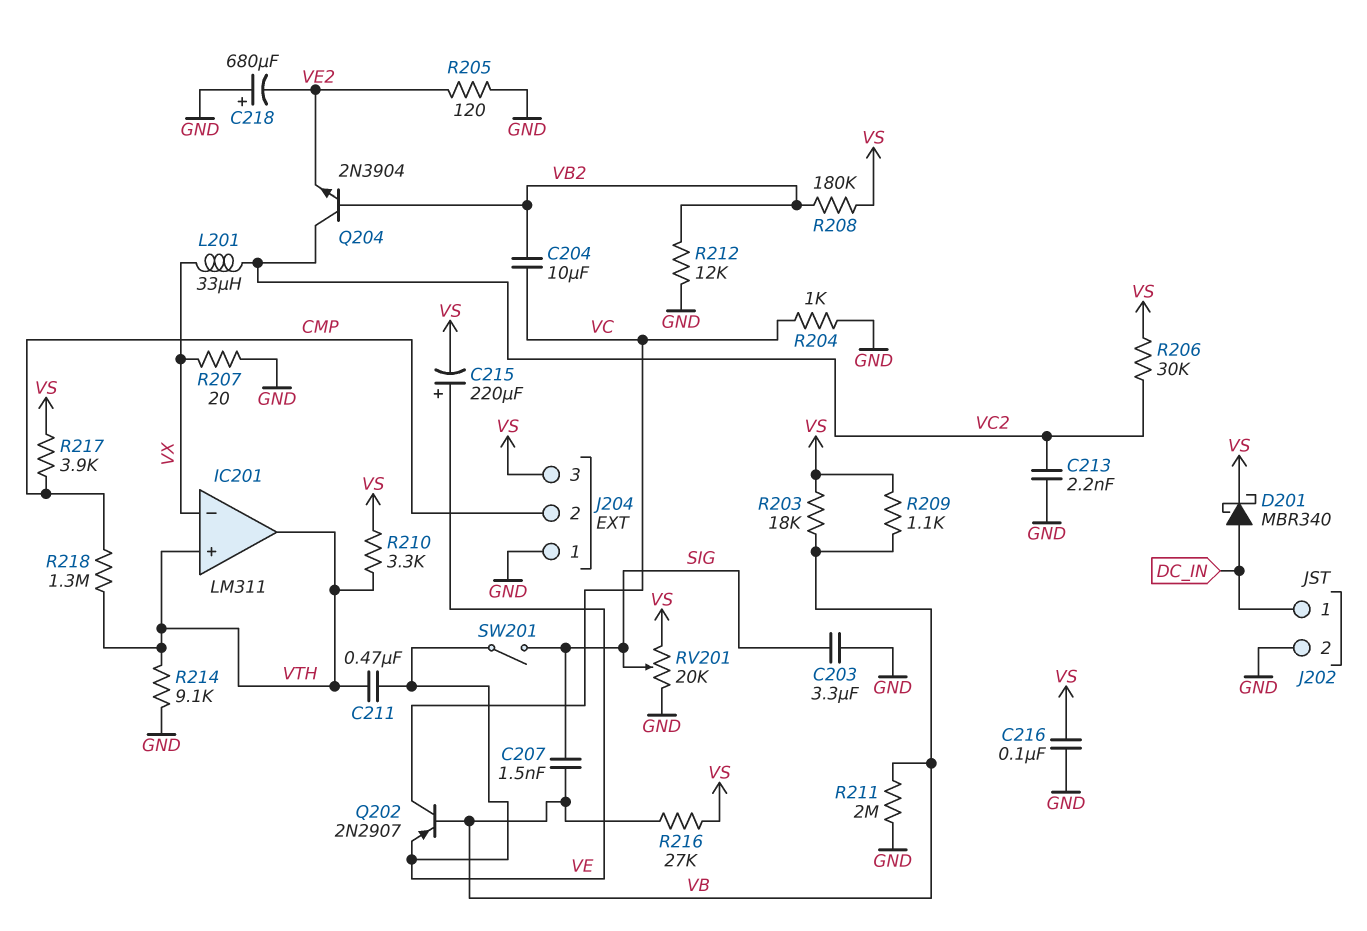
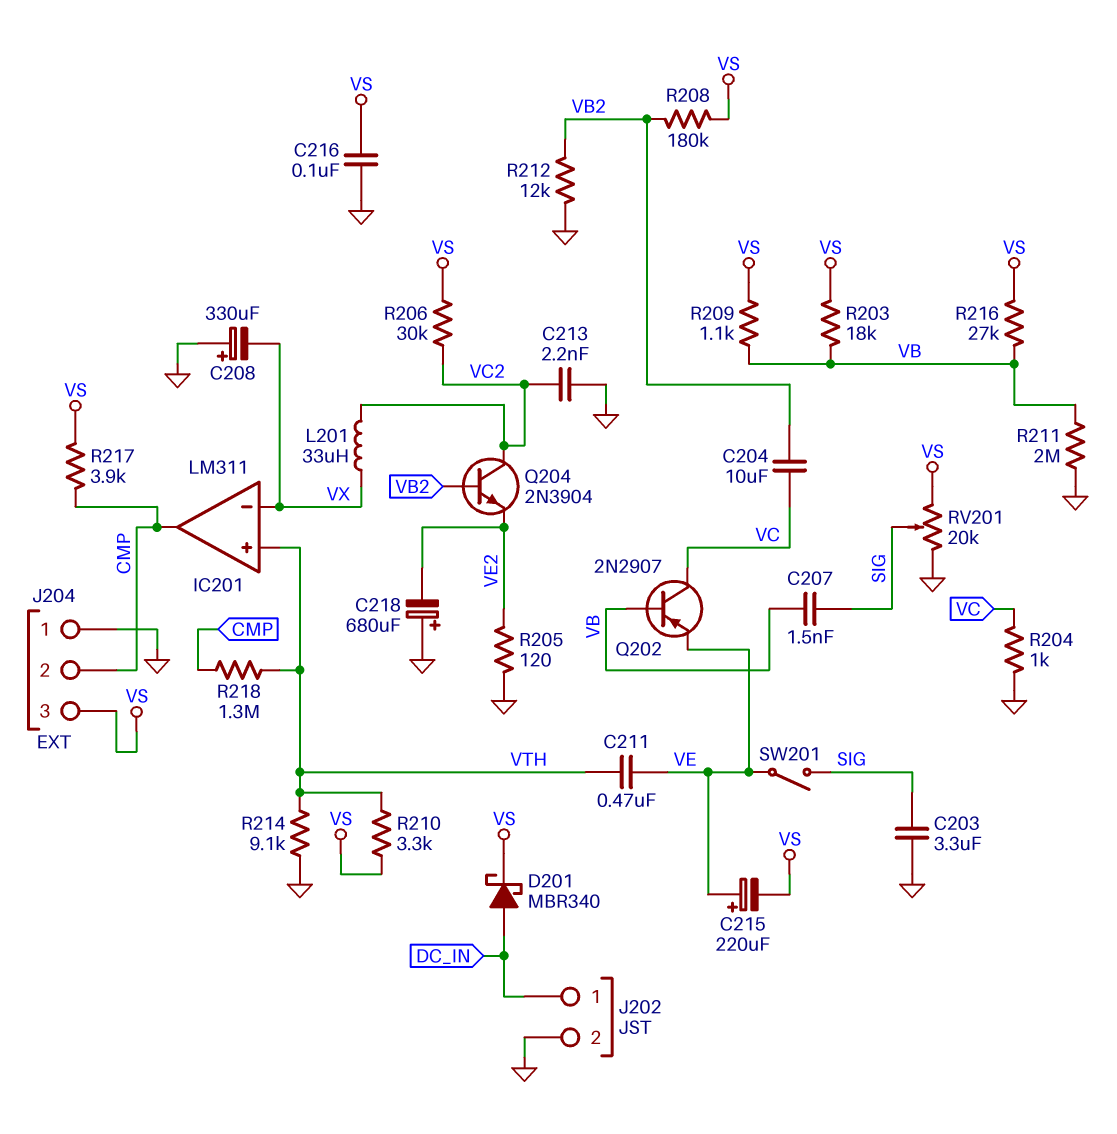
C208: none -> 330uF (plus GND, minus VX)
IC201 pin out: VTH -> CMP
R207: 20 (GND, VX) -> none

